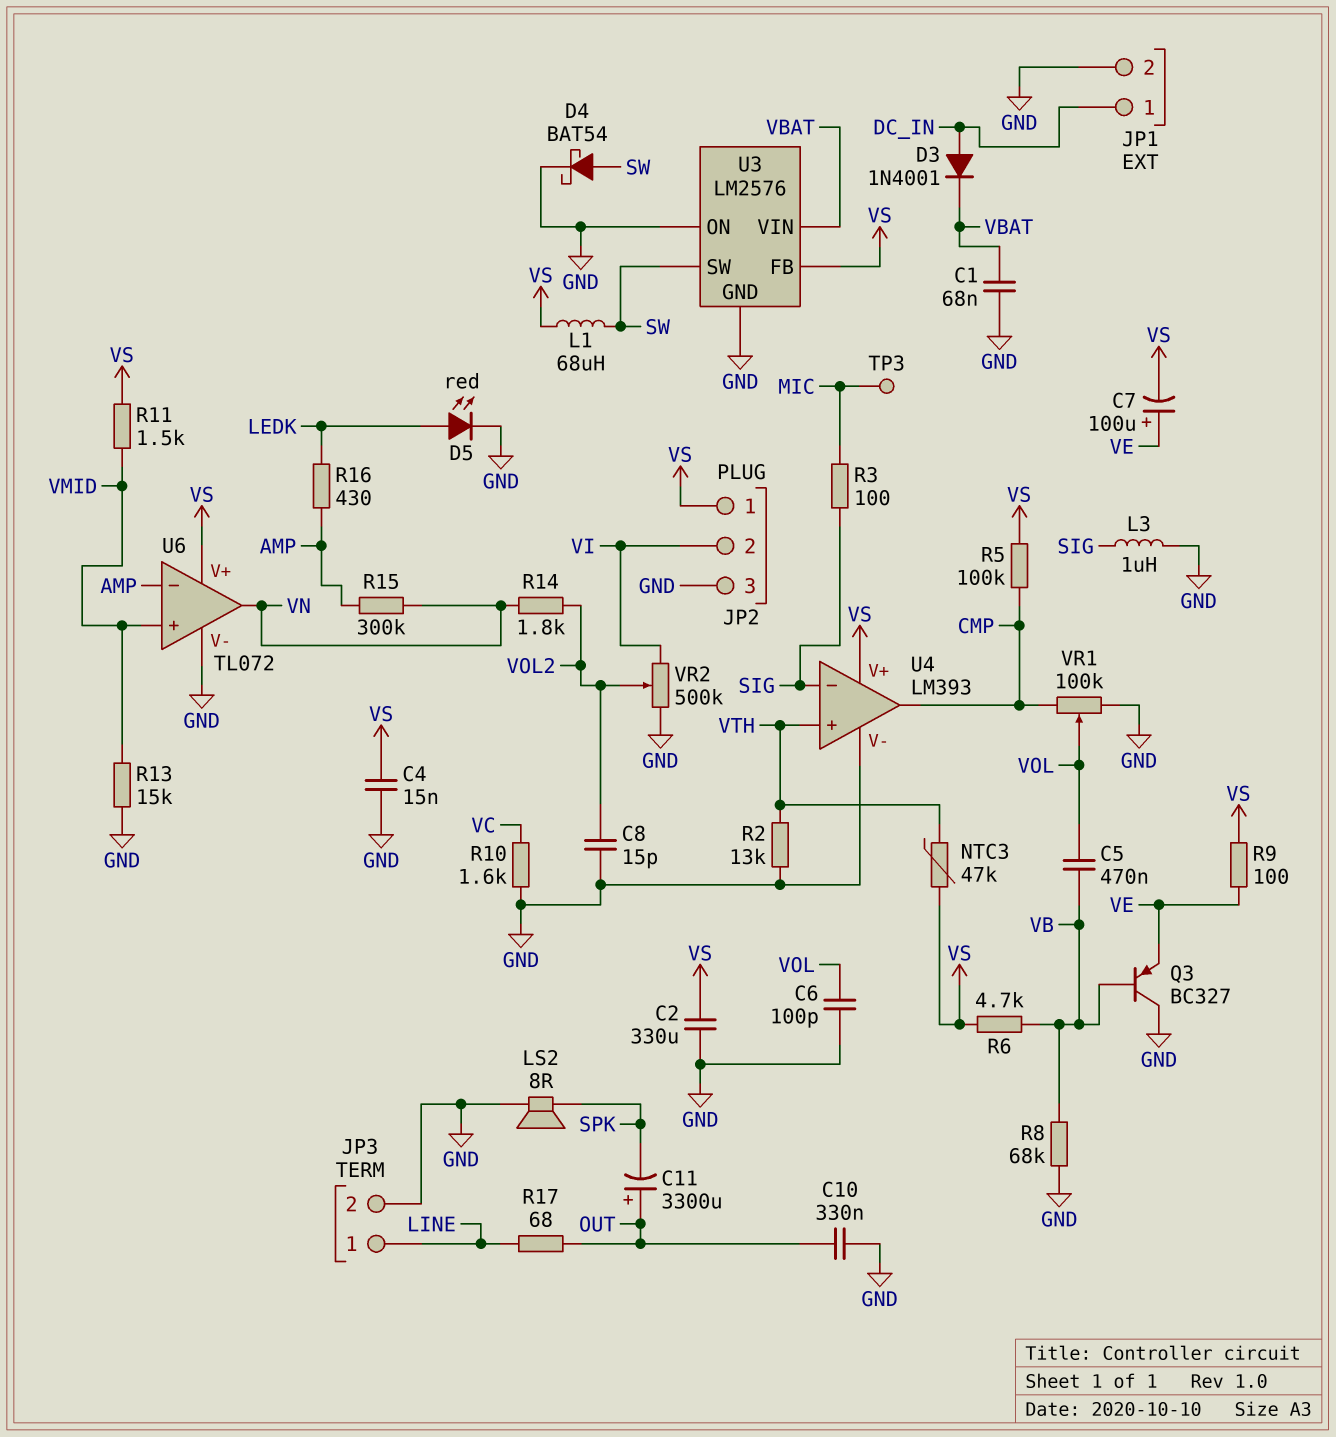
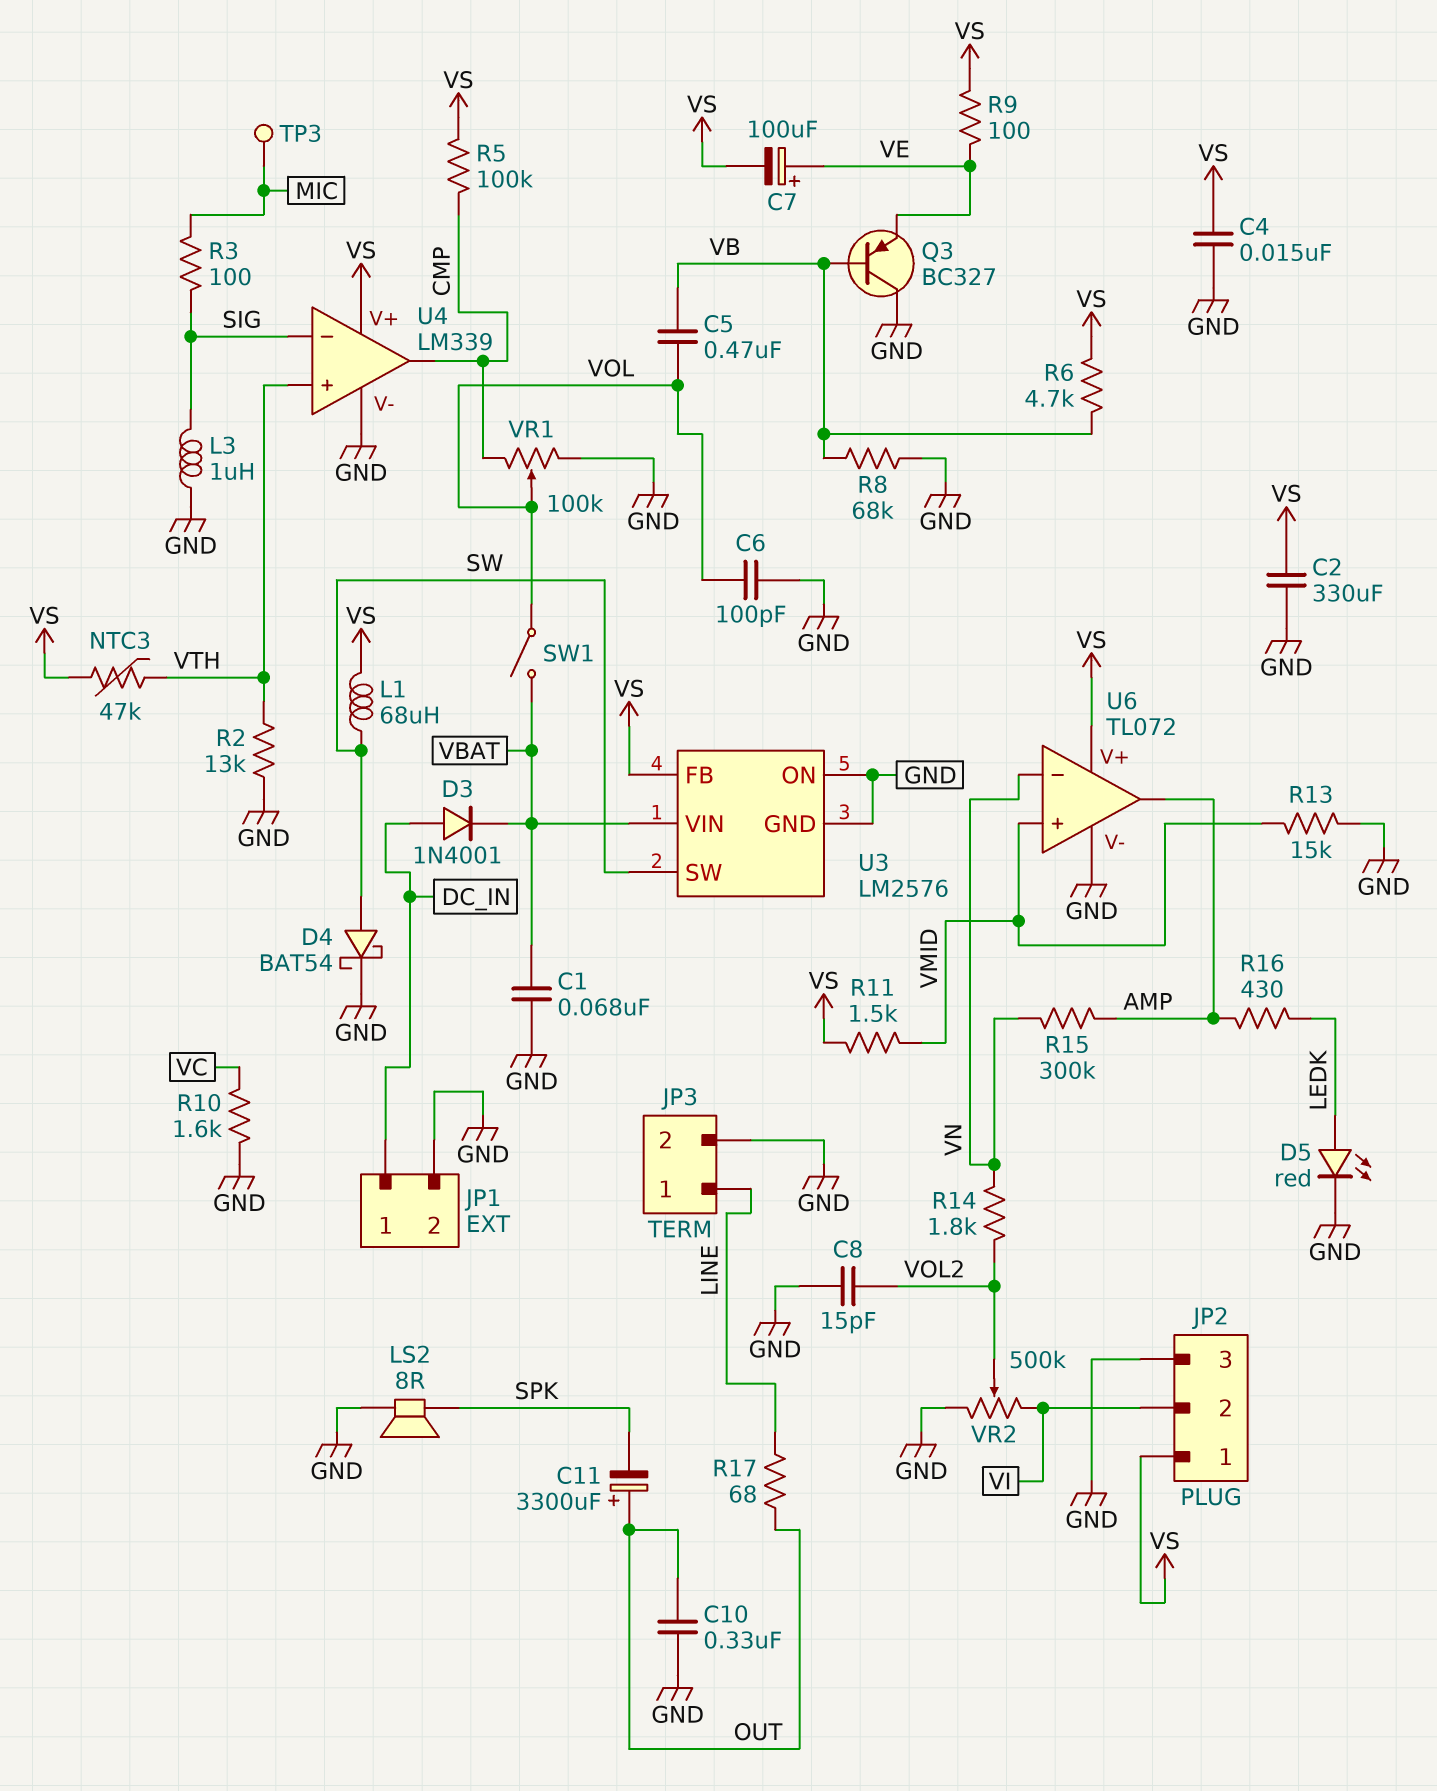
SW1: none -> switch (VBAT, VOL)
U4: LM393 -> LM339
U6 pin in-: AMP -> VN
U6 pin out: VN -> AMP

